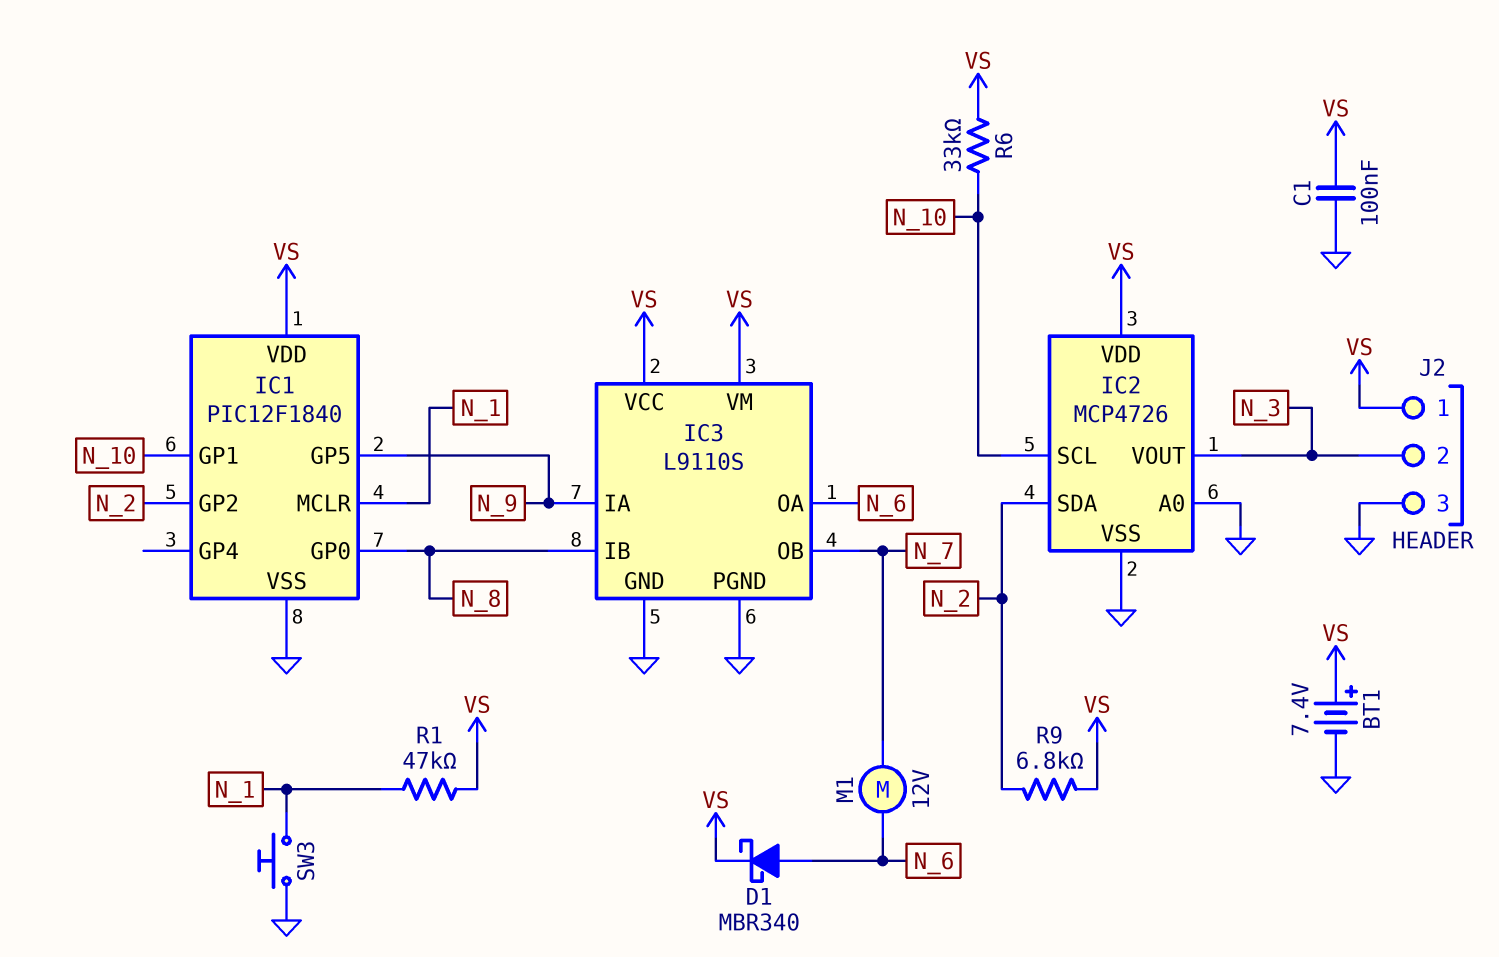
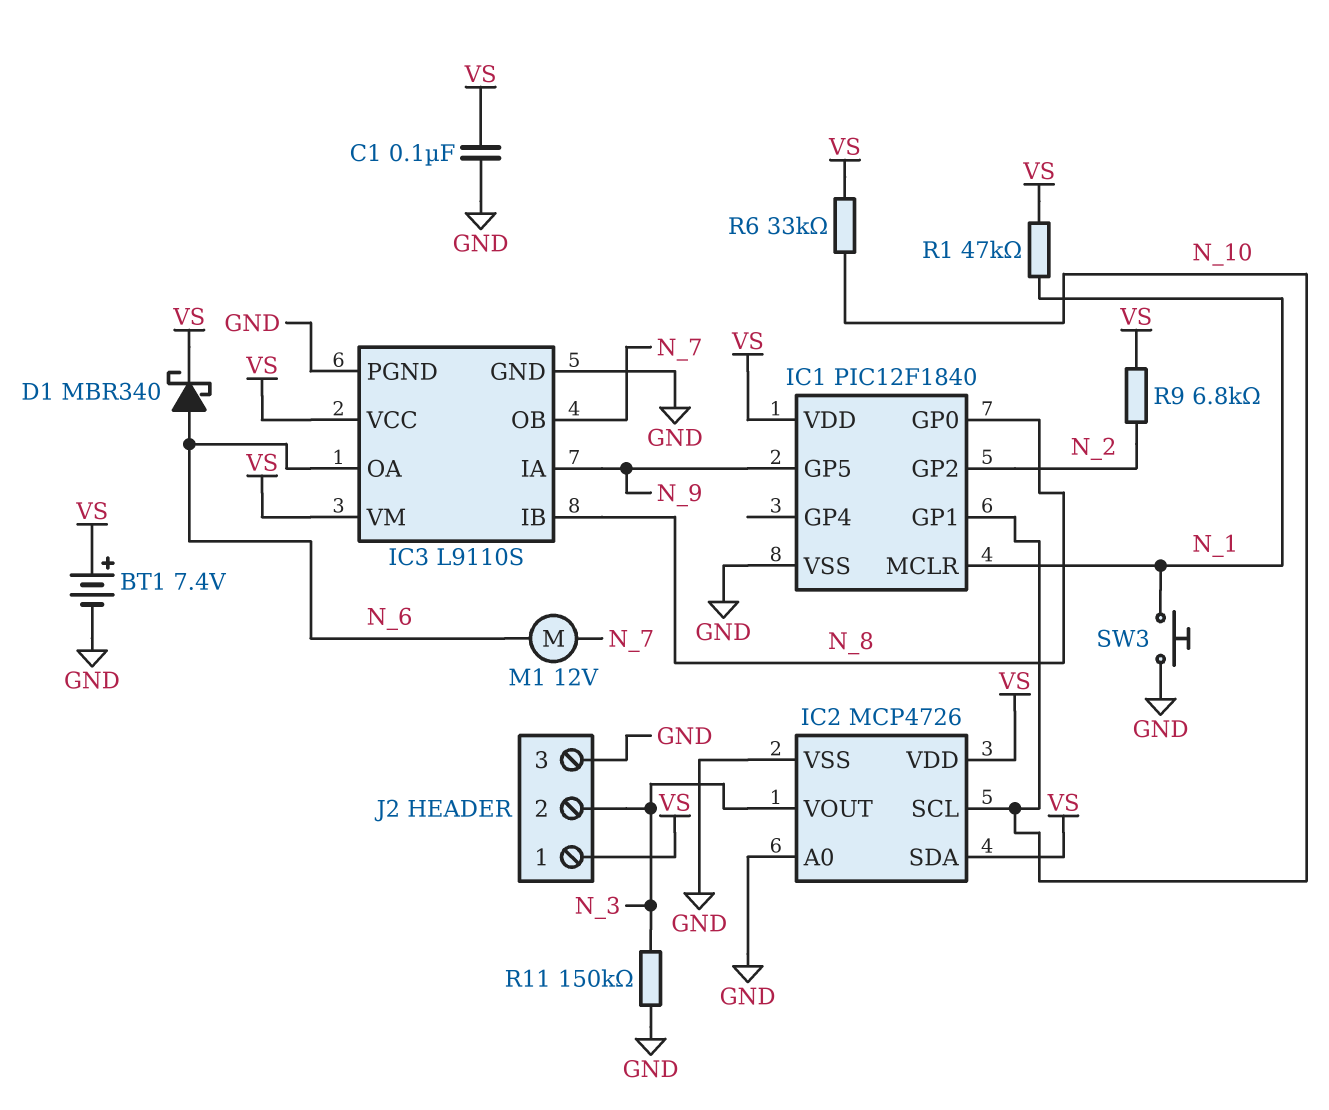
IC2 pin SDA: N_2 -> VS
R11: none -> 150k (GND, N_3)

